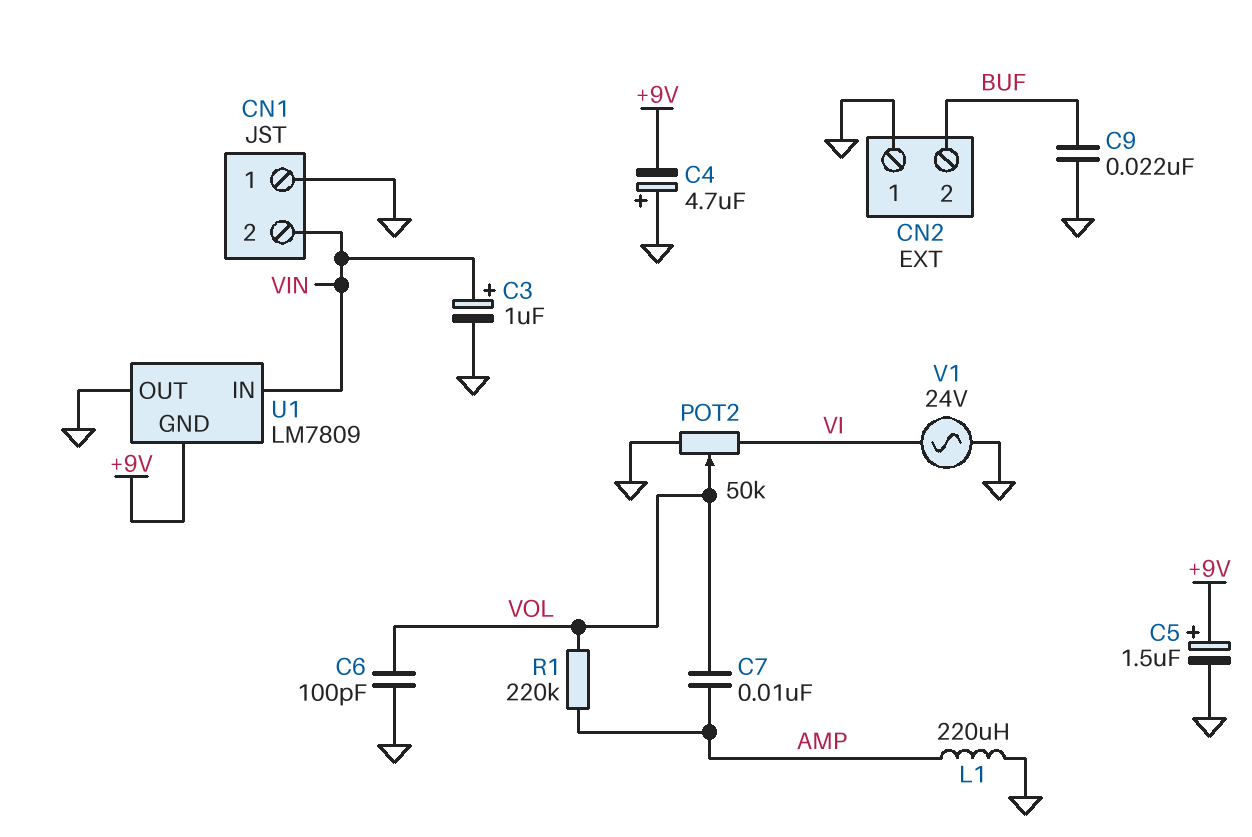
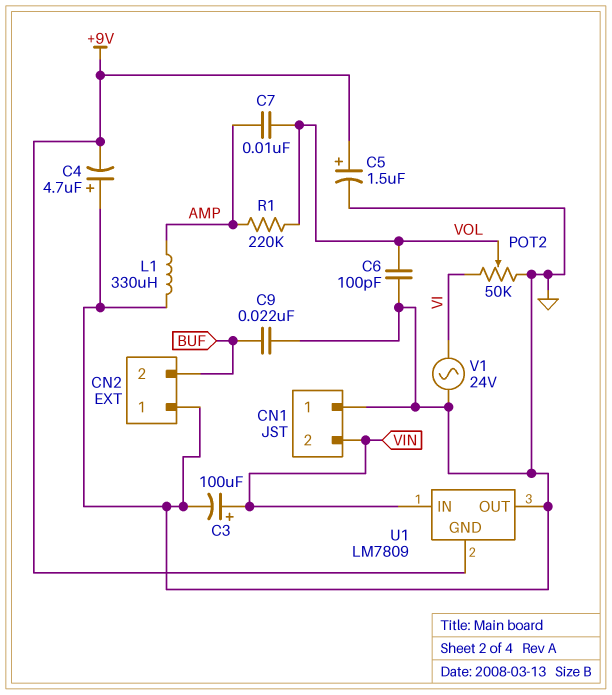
C3: 1uF (plus VIN, minus GND) -> 100uF (plus VIN, minus GND)
L1: 220uH (AMP, GND) -> 330uH (AMP, GND)

